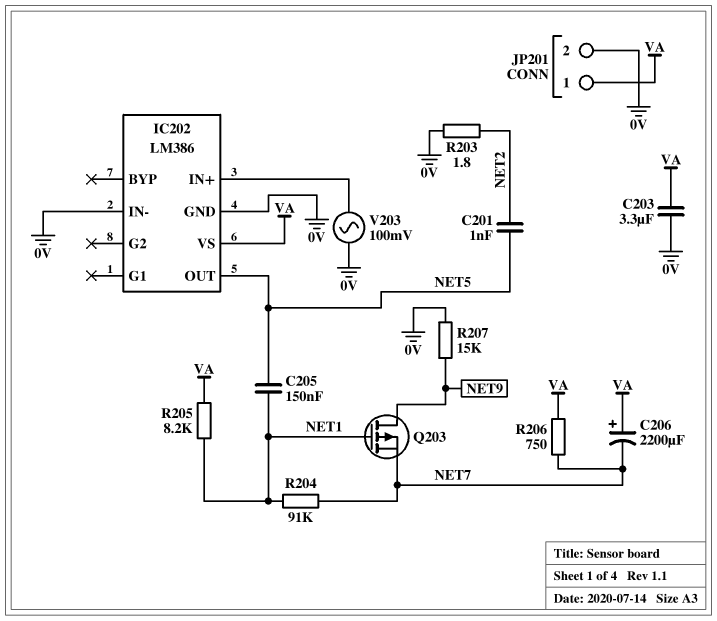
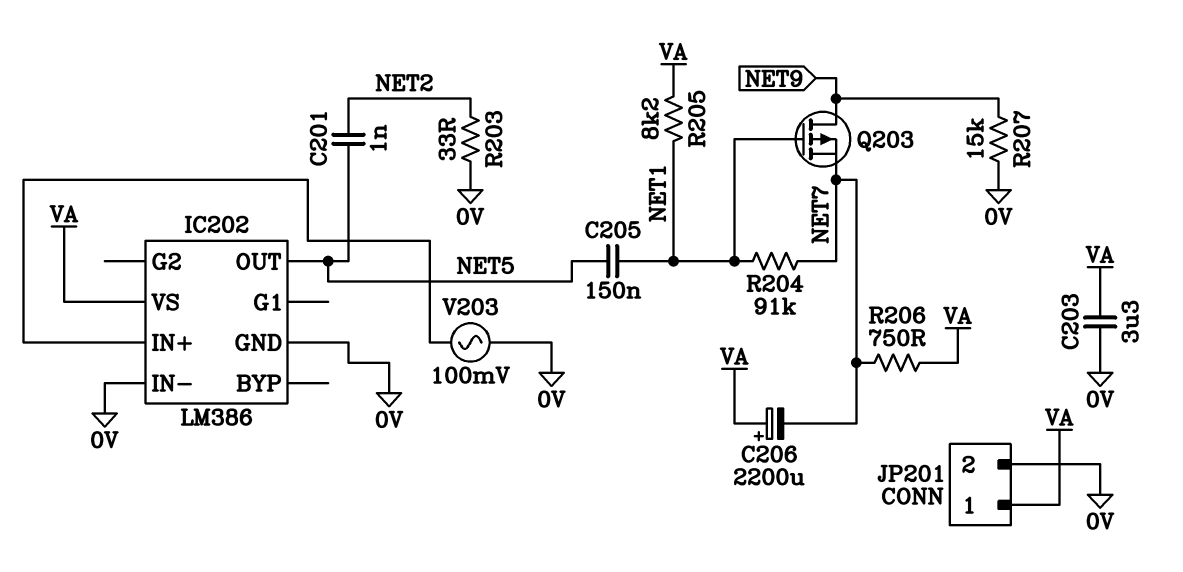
R203: 1.8 (0V, NET2) -> 33 (0V, NET2)

